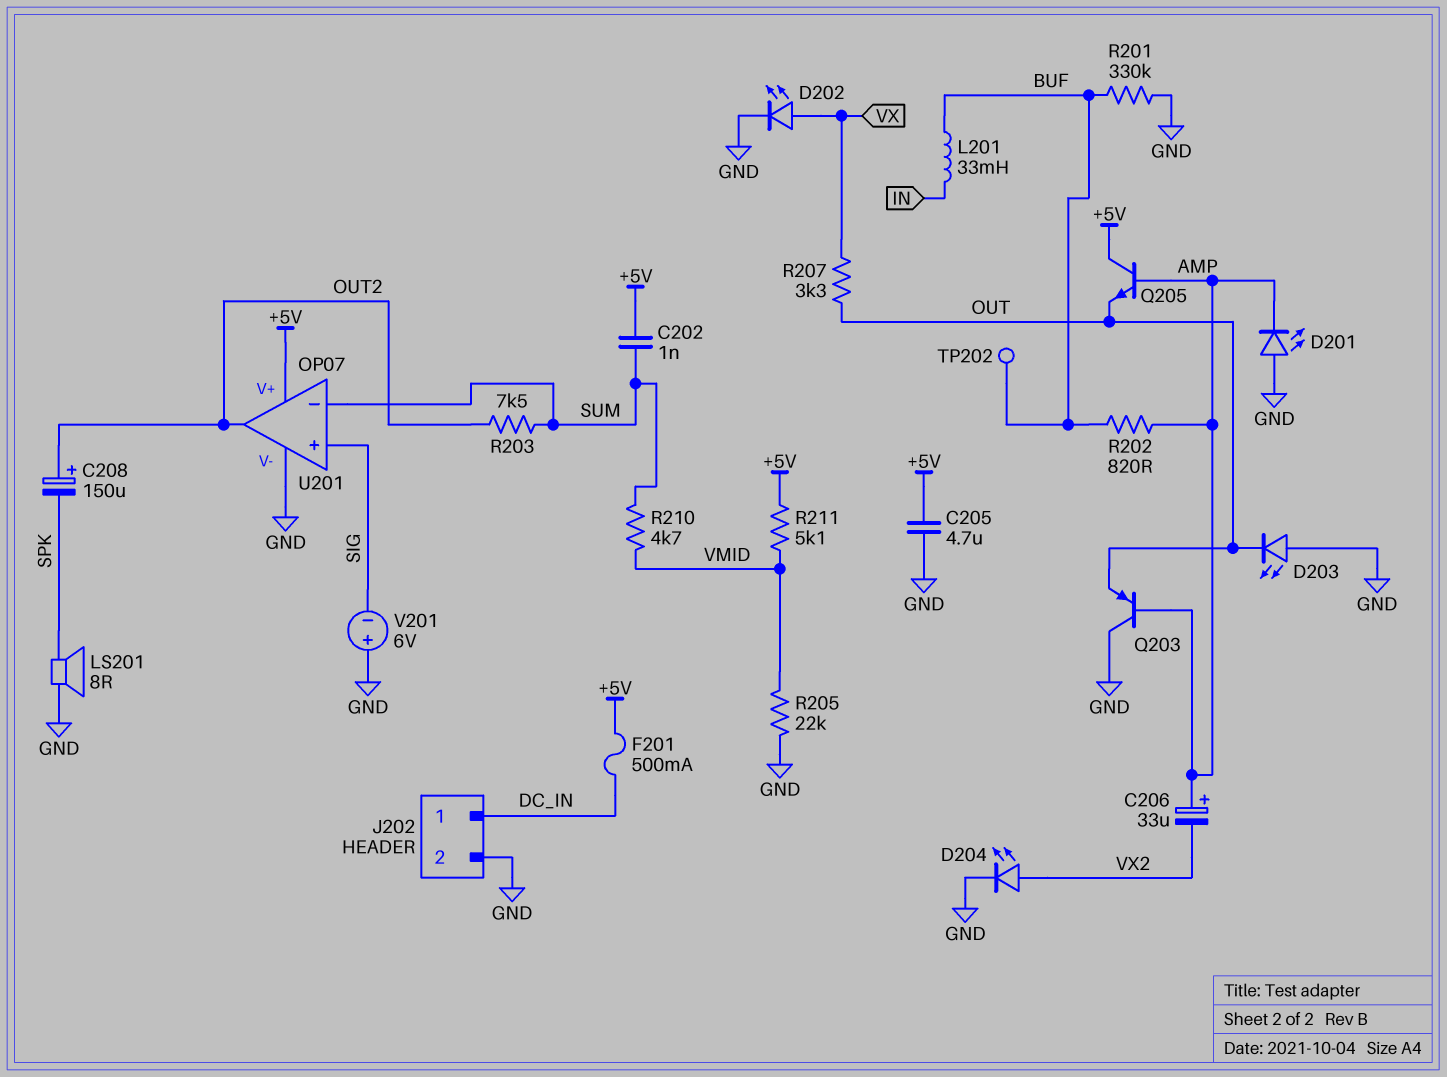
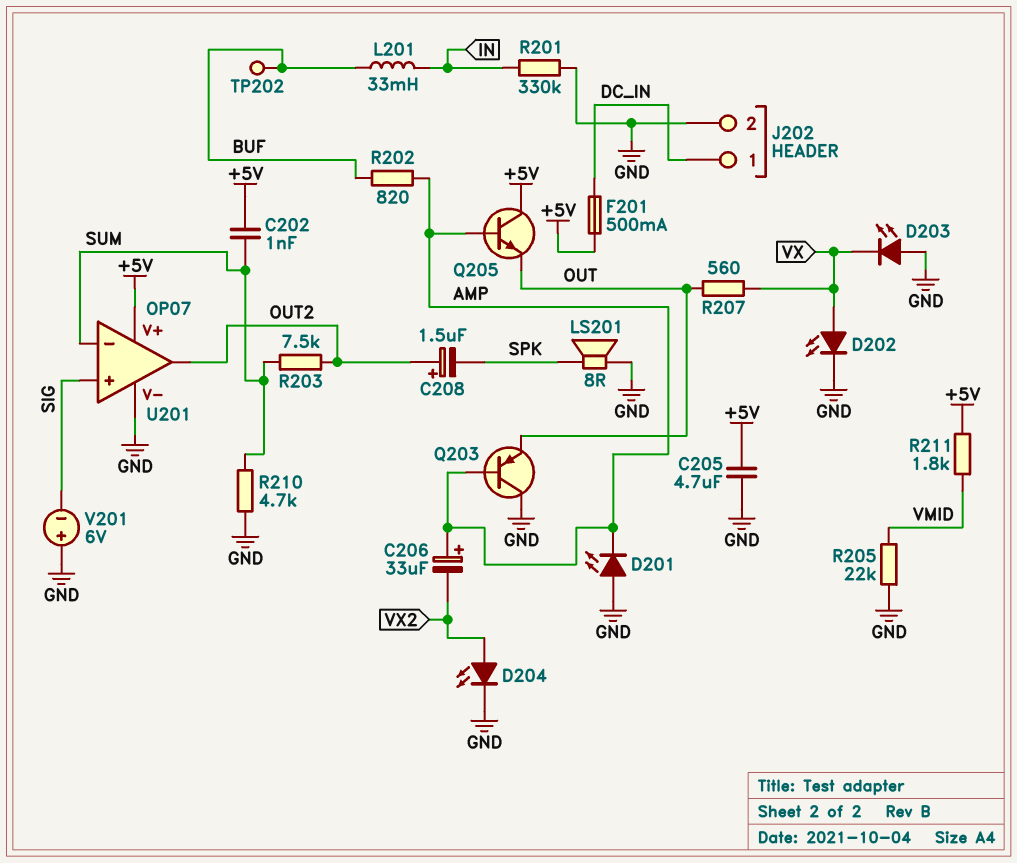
C208: 150uF (plus OUT2, minus SPK) -> 1.5uF (plus OUT2, minus SPK)
D203: LED (A GND, K OUT) -> LED (A GND, K VX)
R201: 330k (BUF, GND) -> 330k (GND, IN)
R207: 3.3k (OUT, VX) -> 560 (OUT, VX)
R210: 4.7k (SUM, VMID) -> 4.7k (GND, SUM)
R211: 5.1k (+5V, VMID) -> 1.8k (+5V, VMID)

